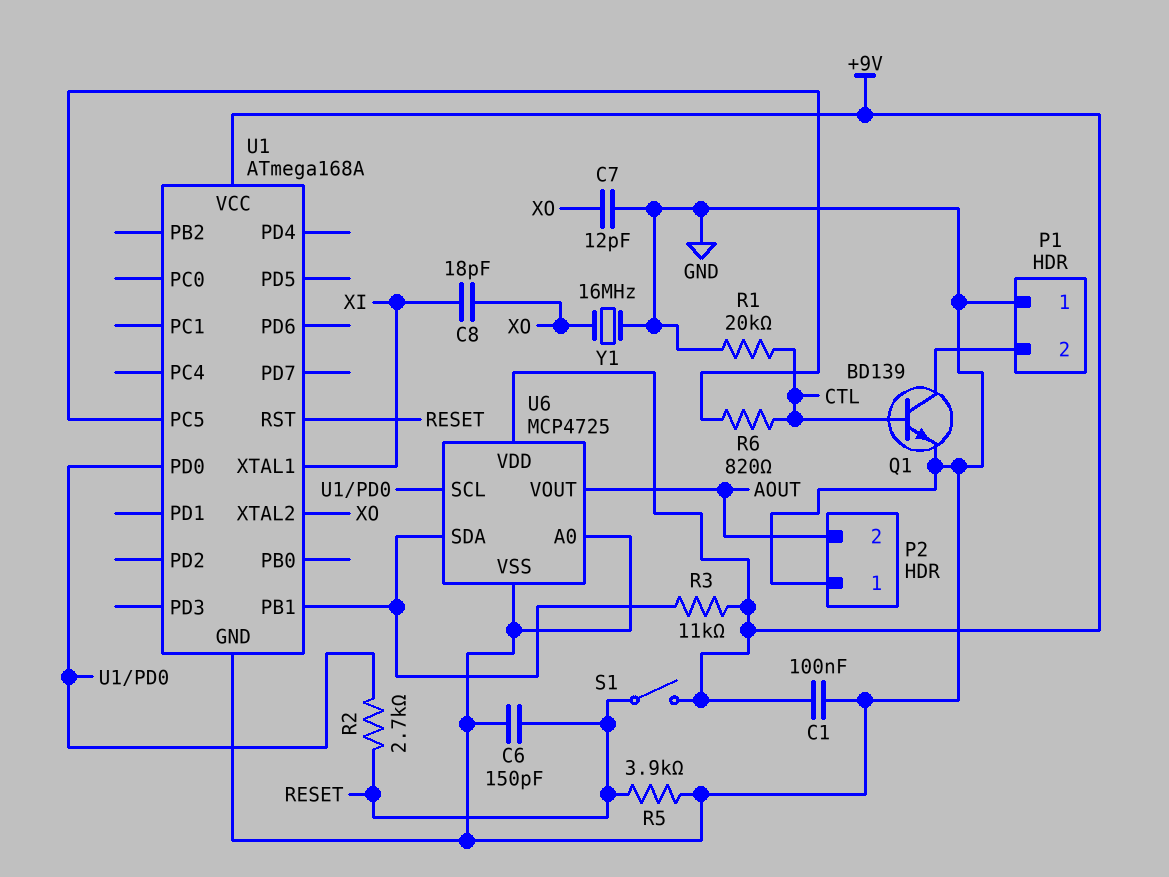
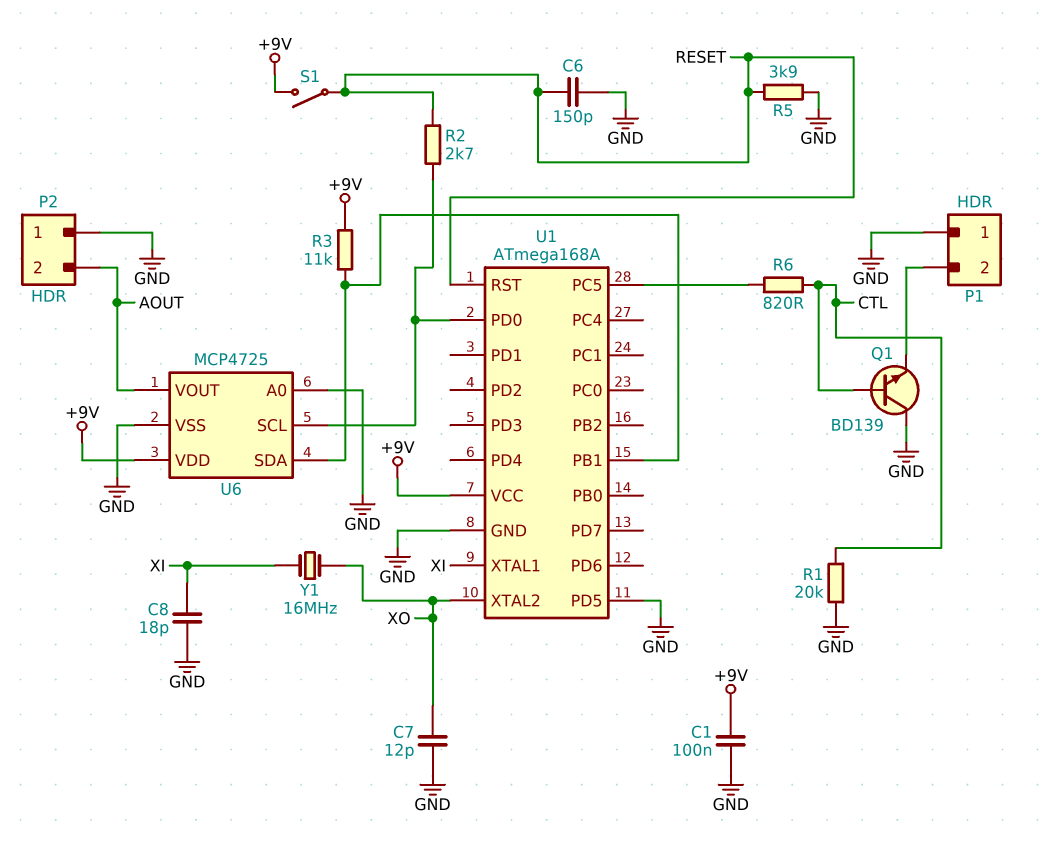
C8: 18pF (XI, XO) -> 18pF (GND, XI)
Q1: NPN BD139 (B CTL, C P1/2, E GND) -> NPN BD139 (B CTL, C GND, E P1/2)
U1 pin PD5: none -> GND
Y1: 16MHz (GND, XO) -> 16MHz (XI, XO)

